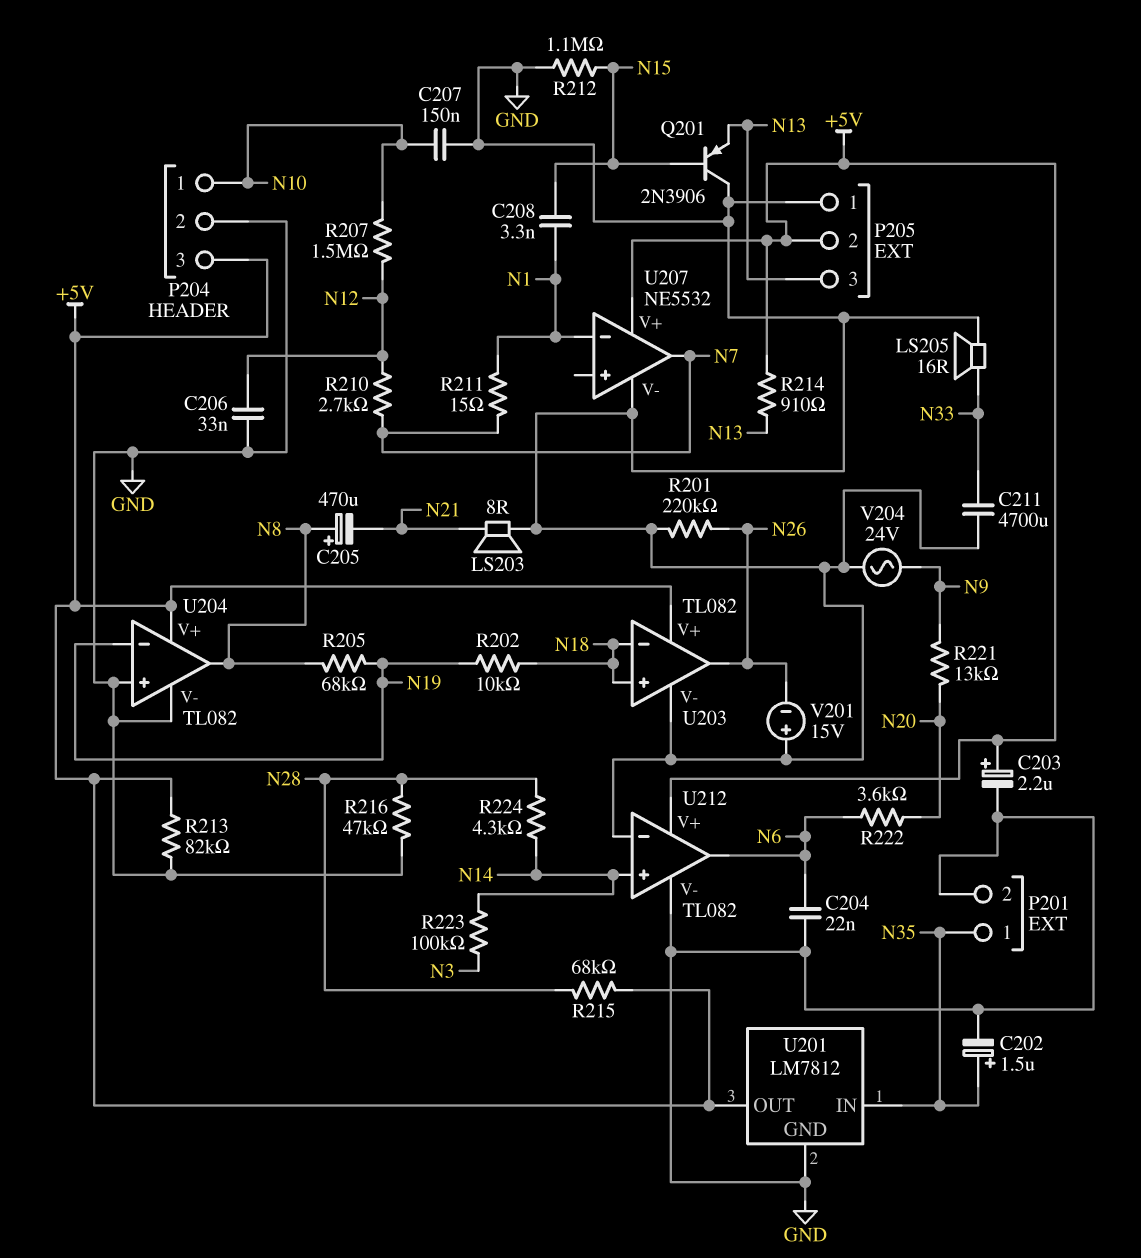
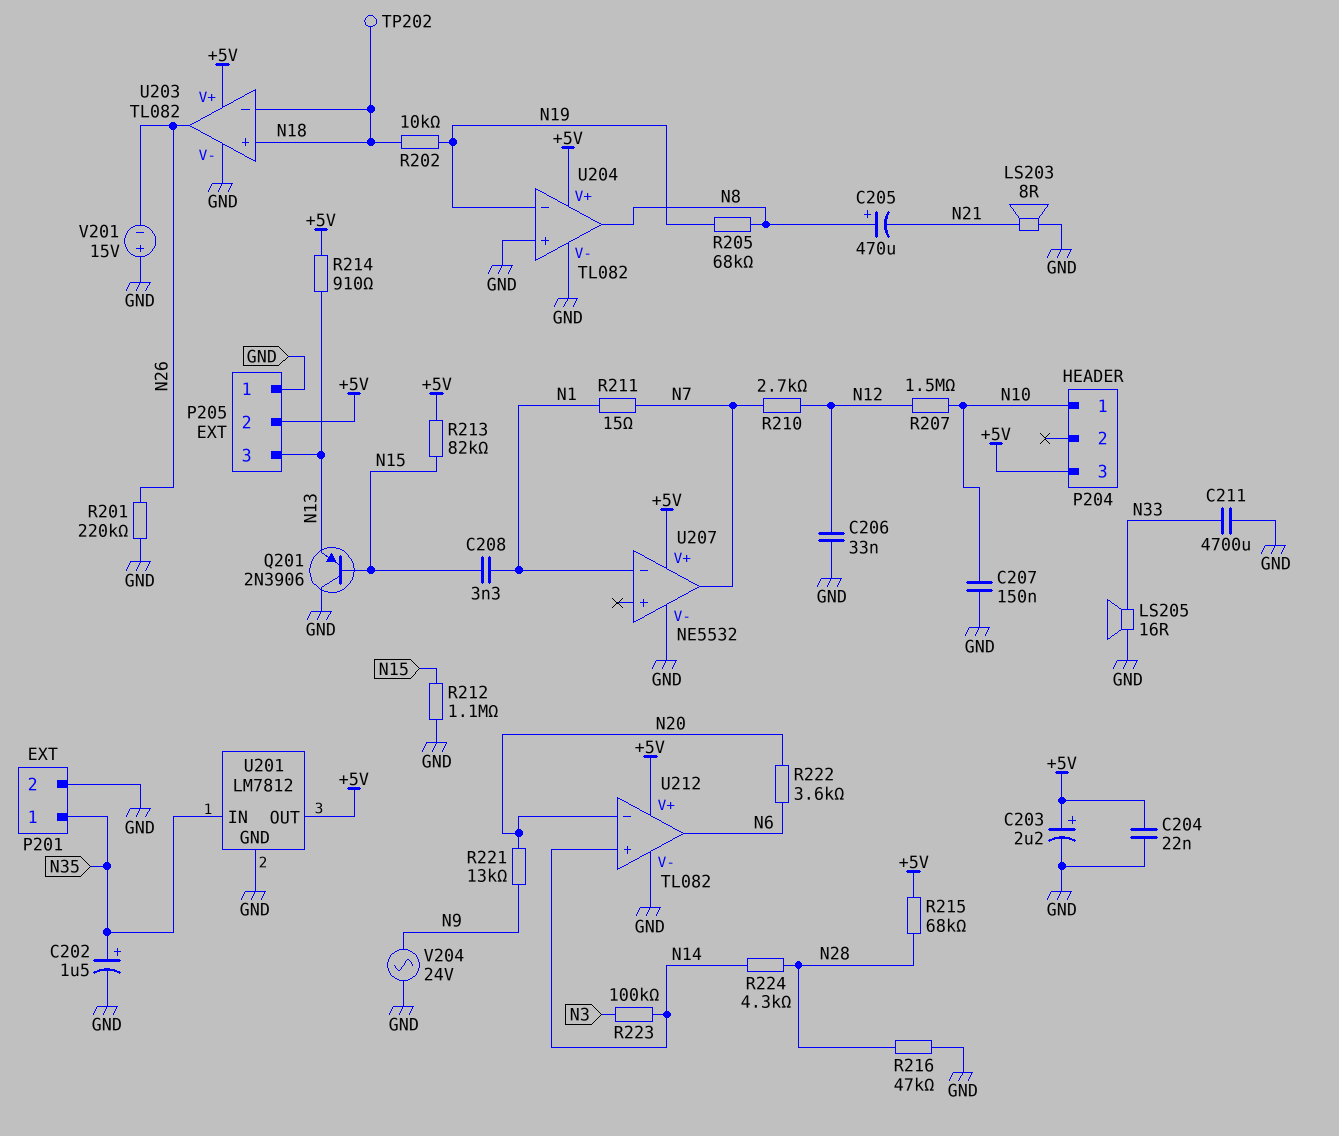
C204: 22nF (GND, N6) -> 22nF (+5V, GND)
P204 pin 2: GND -> none
R213: 82k (+5V, GND) -> 82k (+5V, N15)
TP202: none -> test point (N18)
U212 pin in-: GND -> N20

